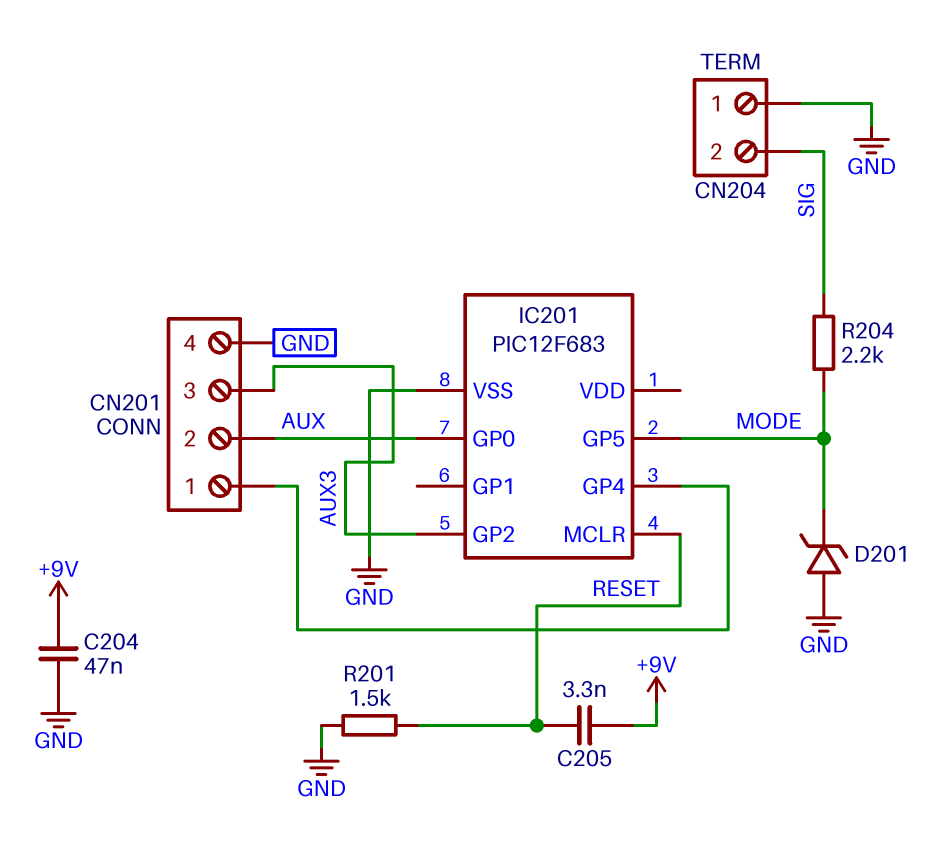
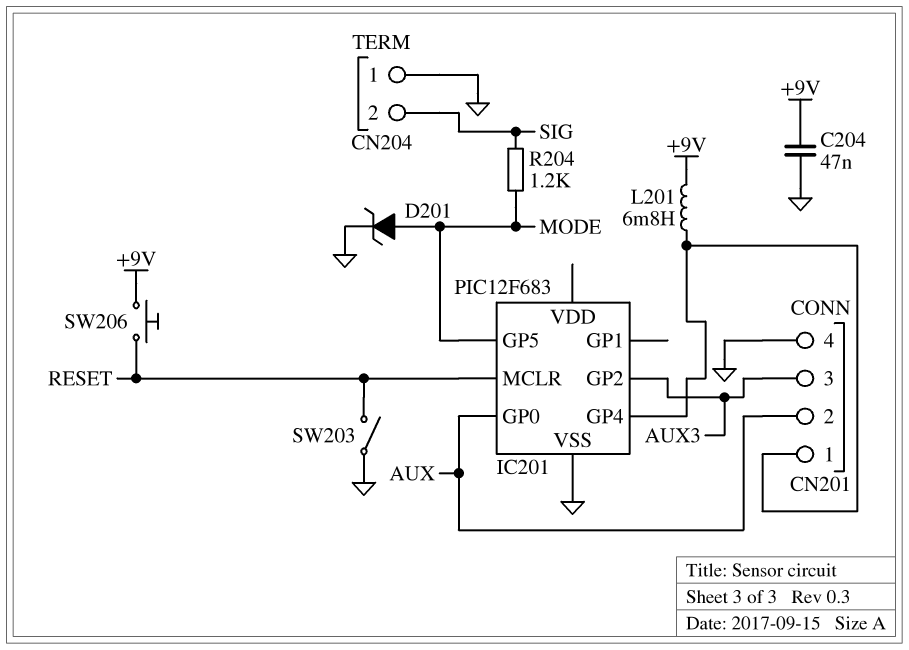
C205: 3.3nF (+9V, RESET) -> none
D201: zener (A GND, K MODE) -> zener (A MODE, K GND)
L201: none -> 6.8mH (+9V, CN201/1)
R201: 1.5k (GND, RESET) -> none
R204: 2.2k (MODE, SIG) -> 1.2k (MODE, SIG)
SW203: none -> switch (GND, RESET)
SW206: none -> button (+9V, RESET)

